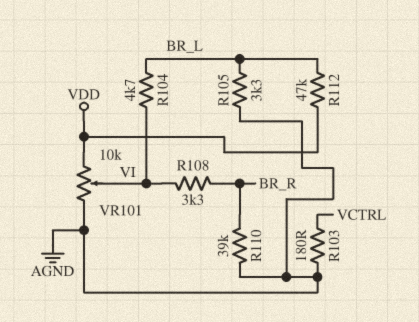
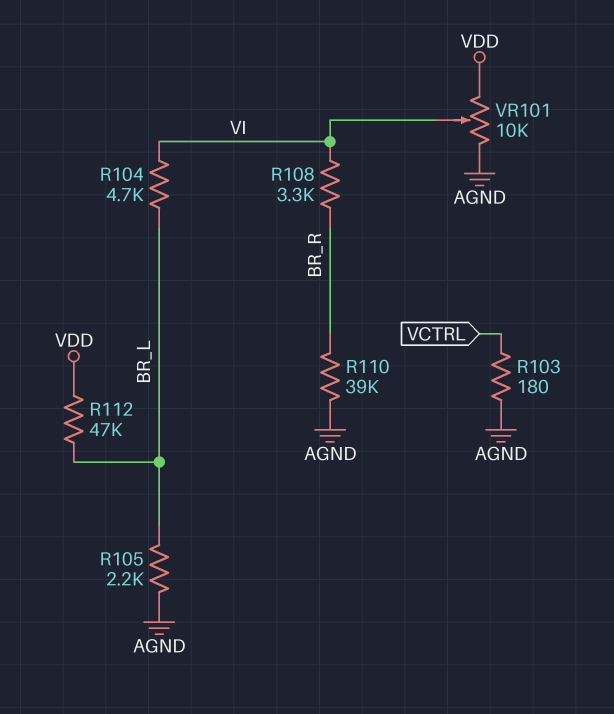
R105: 3.3k (AGND, BR_L) -> 2.2k (AGND, BR_L)

